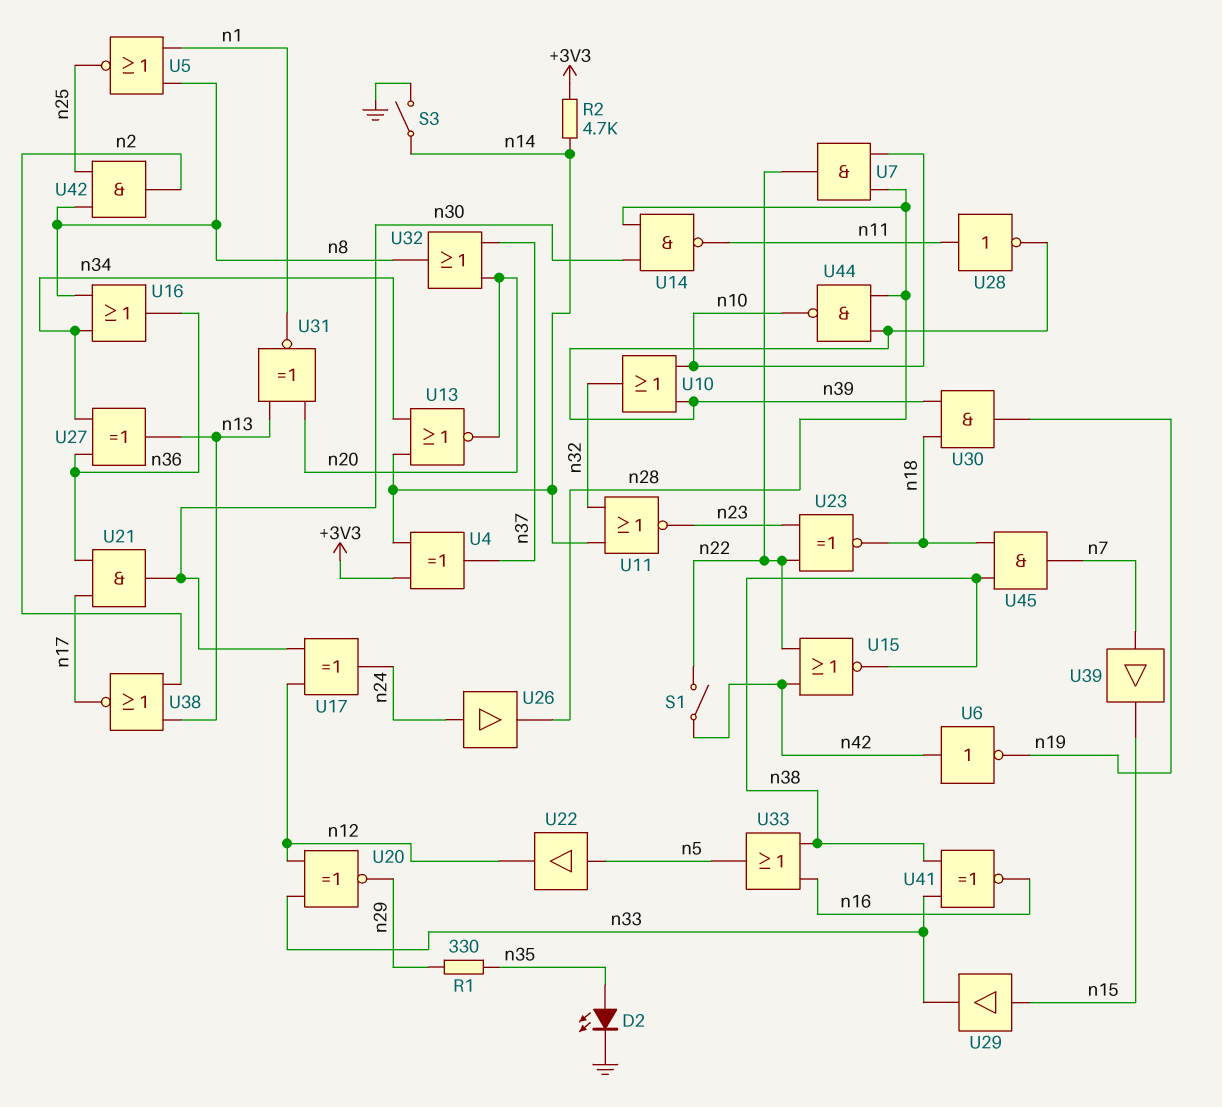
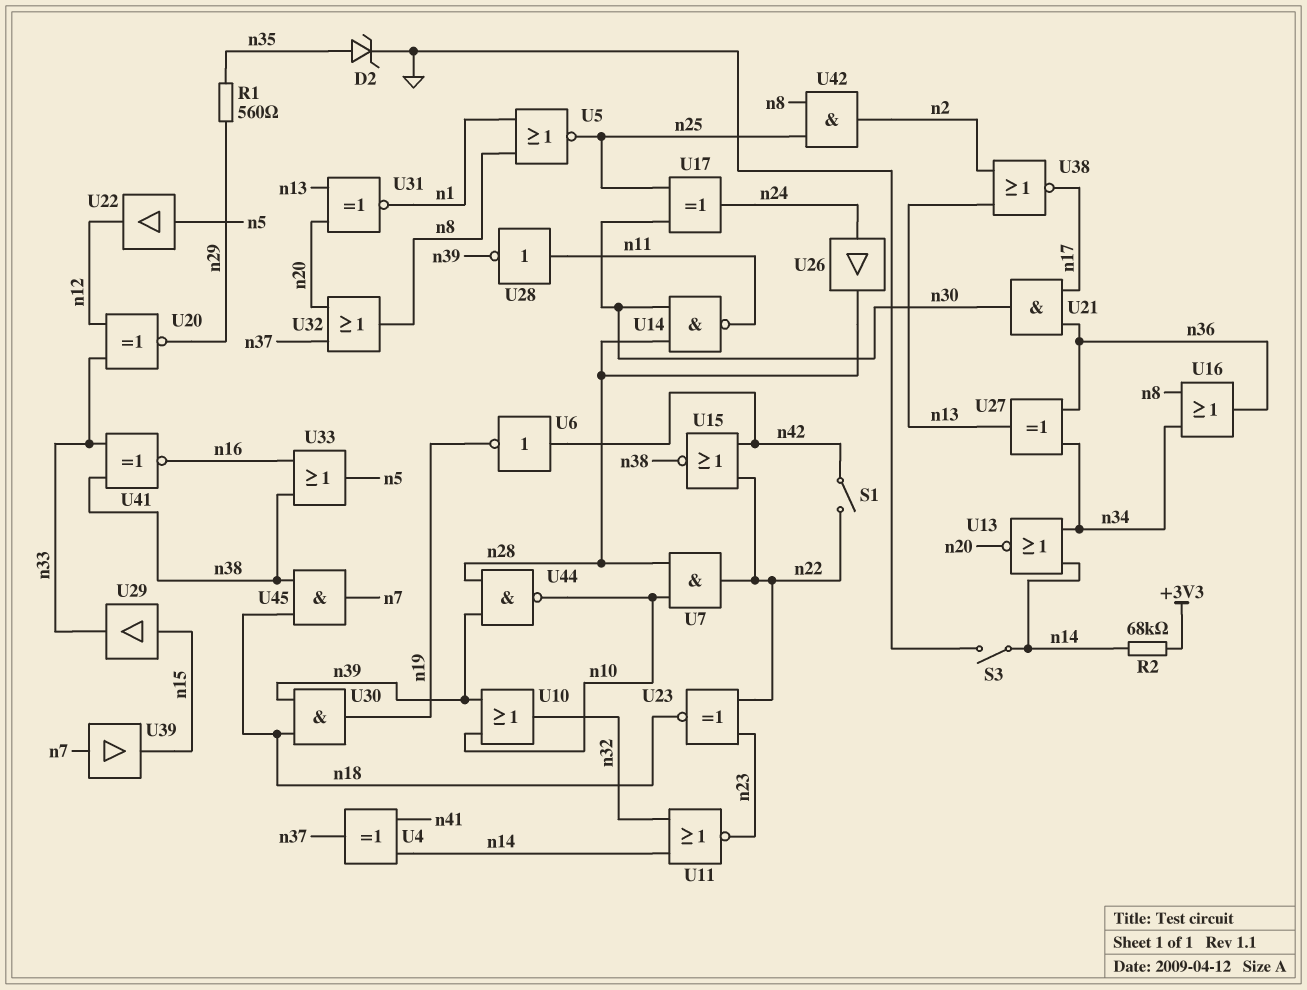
D2: LED (A n35, K GND) -> zener (A n35, K GND)
R1: 330 (n29, n35) -> 560 (n29, n35)
R2: 4.7k (+3V3, n14) -> 68k (+3V3, n14)
U4: XOR (in +3V3, in n14, out n37) -> XOR (in n14, in n41, out n37)
U17: XOR (in n12, in n30, out n24) -> XOR (in n25, in n30, out n24)

